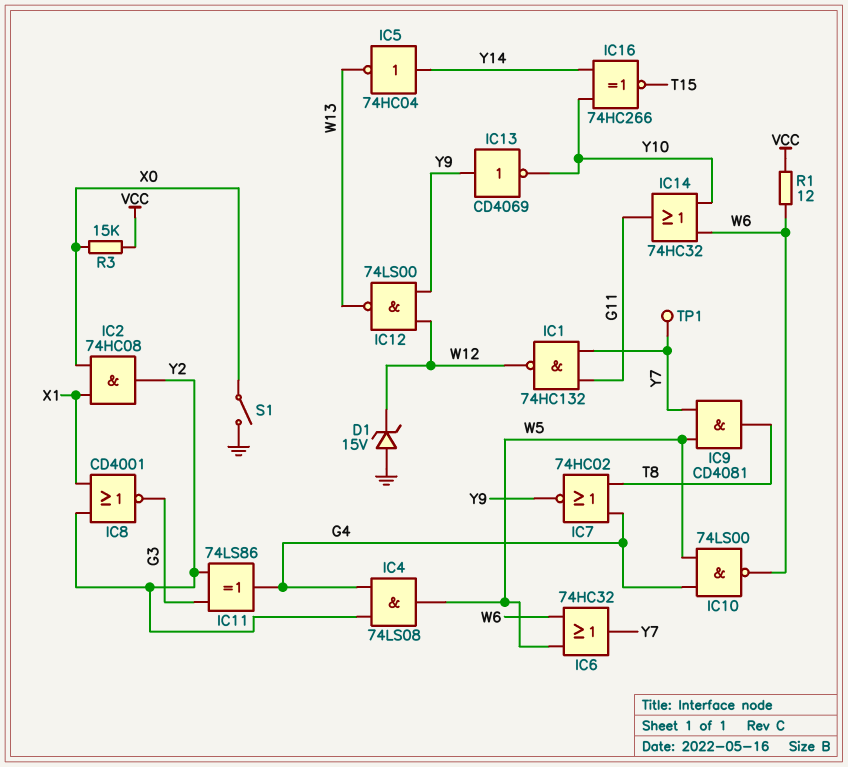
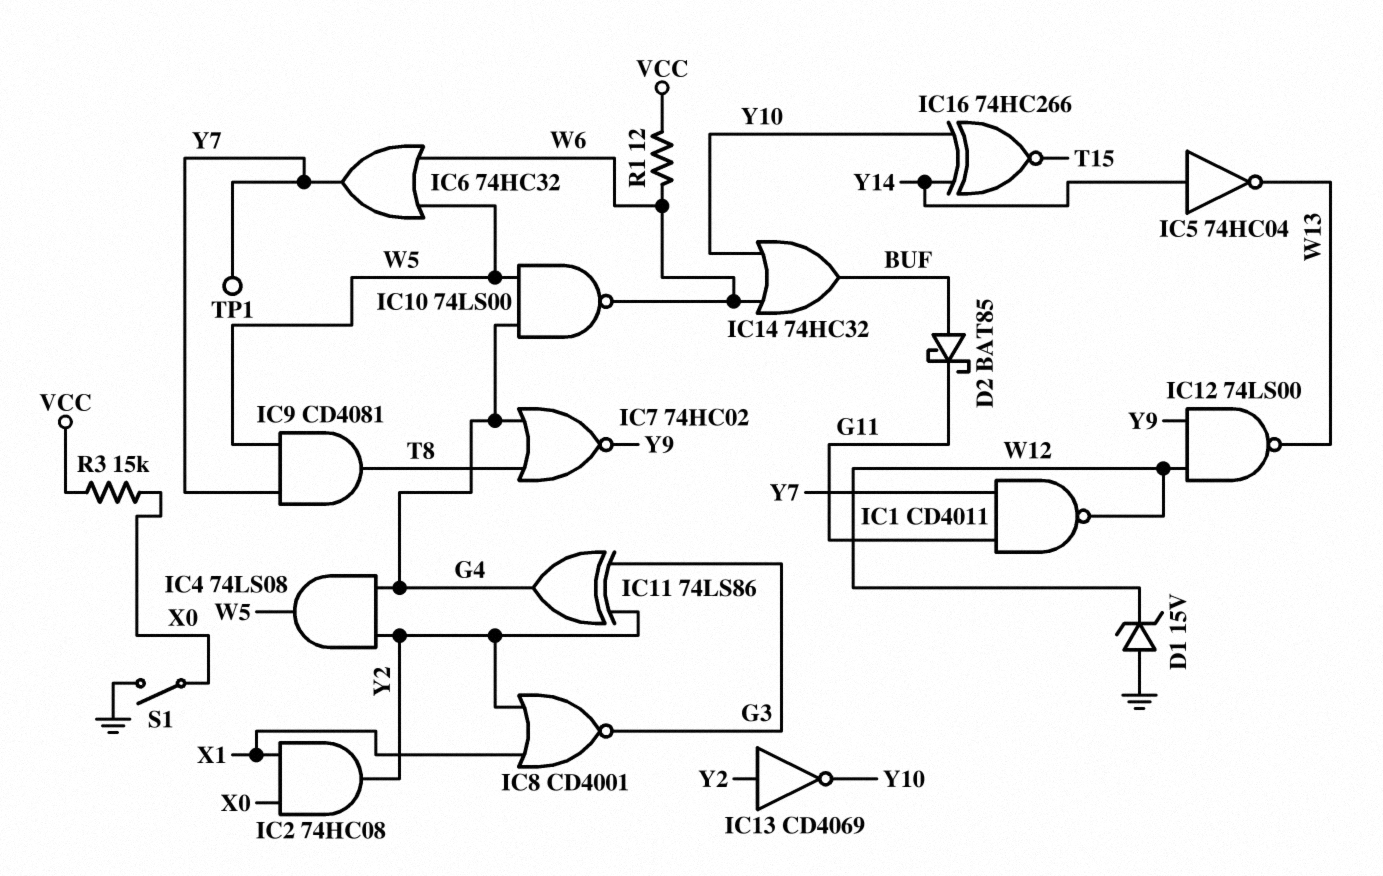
D2: none -> schottky BAT85 (A BUF, K G11)
IC1: NAND 74HC132 (in G11, in Y7, out W12) -> NAND CD4011 (in G11, in Y7, out W12)
IC13: NOT CD4069 (in Y9, out Y10) -> NOT CD4069 (in Y2, out Y10)
IC14: OR 74HC32 (in W6, in Y10, out G11) -> OR 74HC32 (in W6, in Y10, out BUF)

